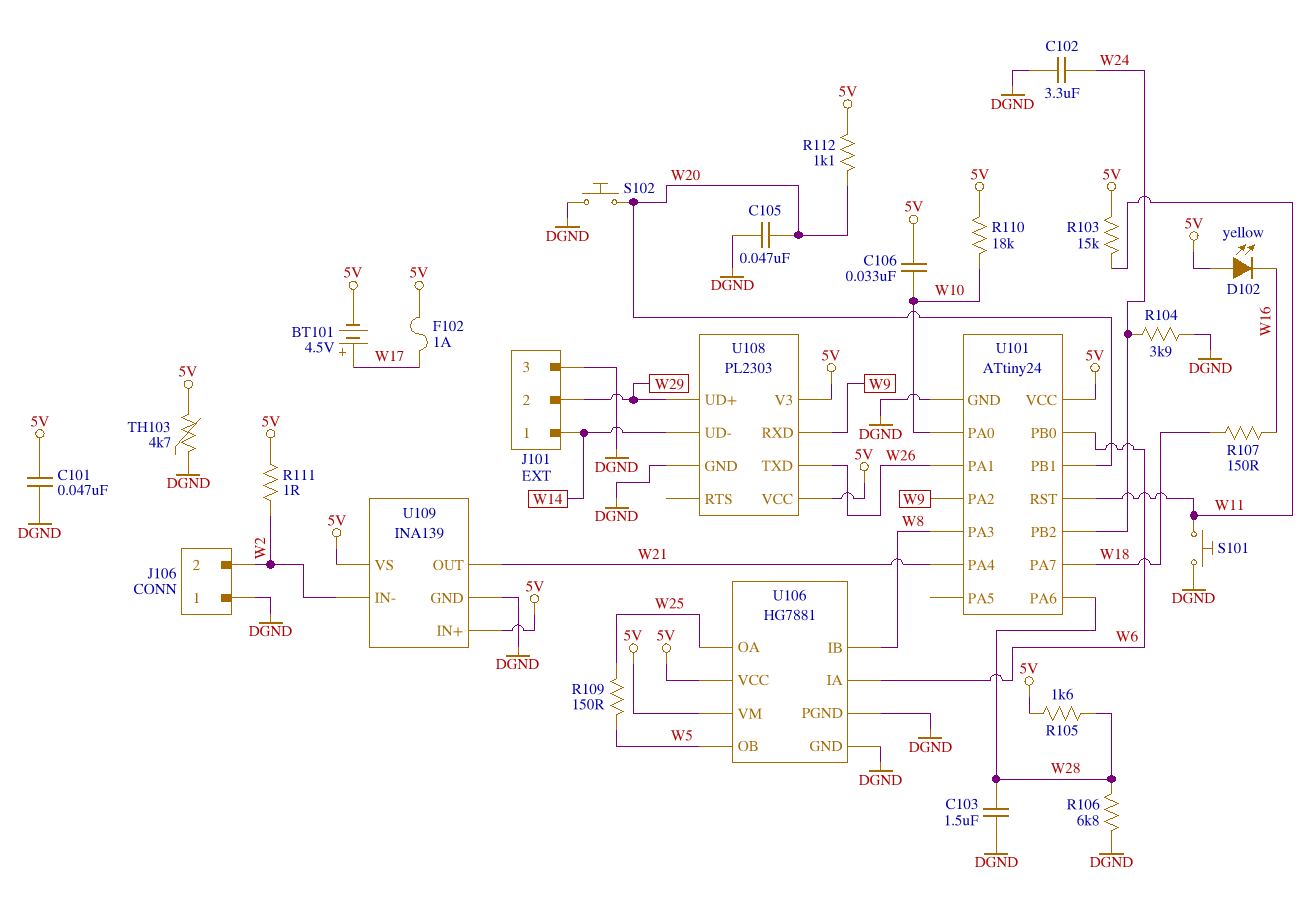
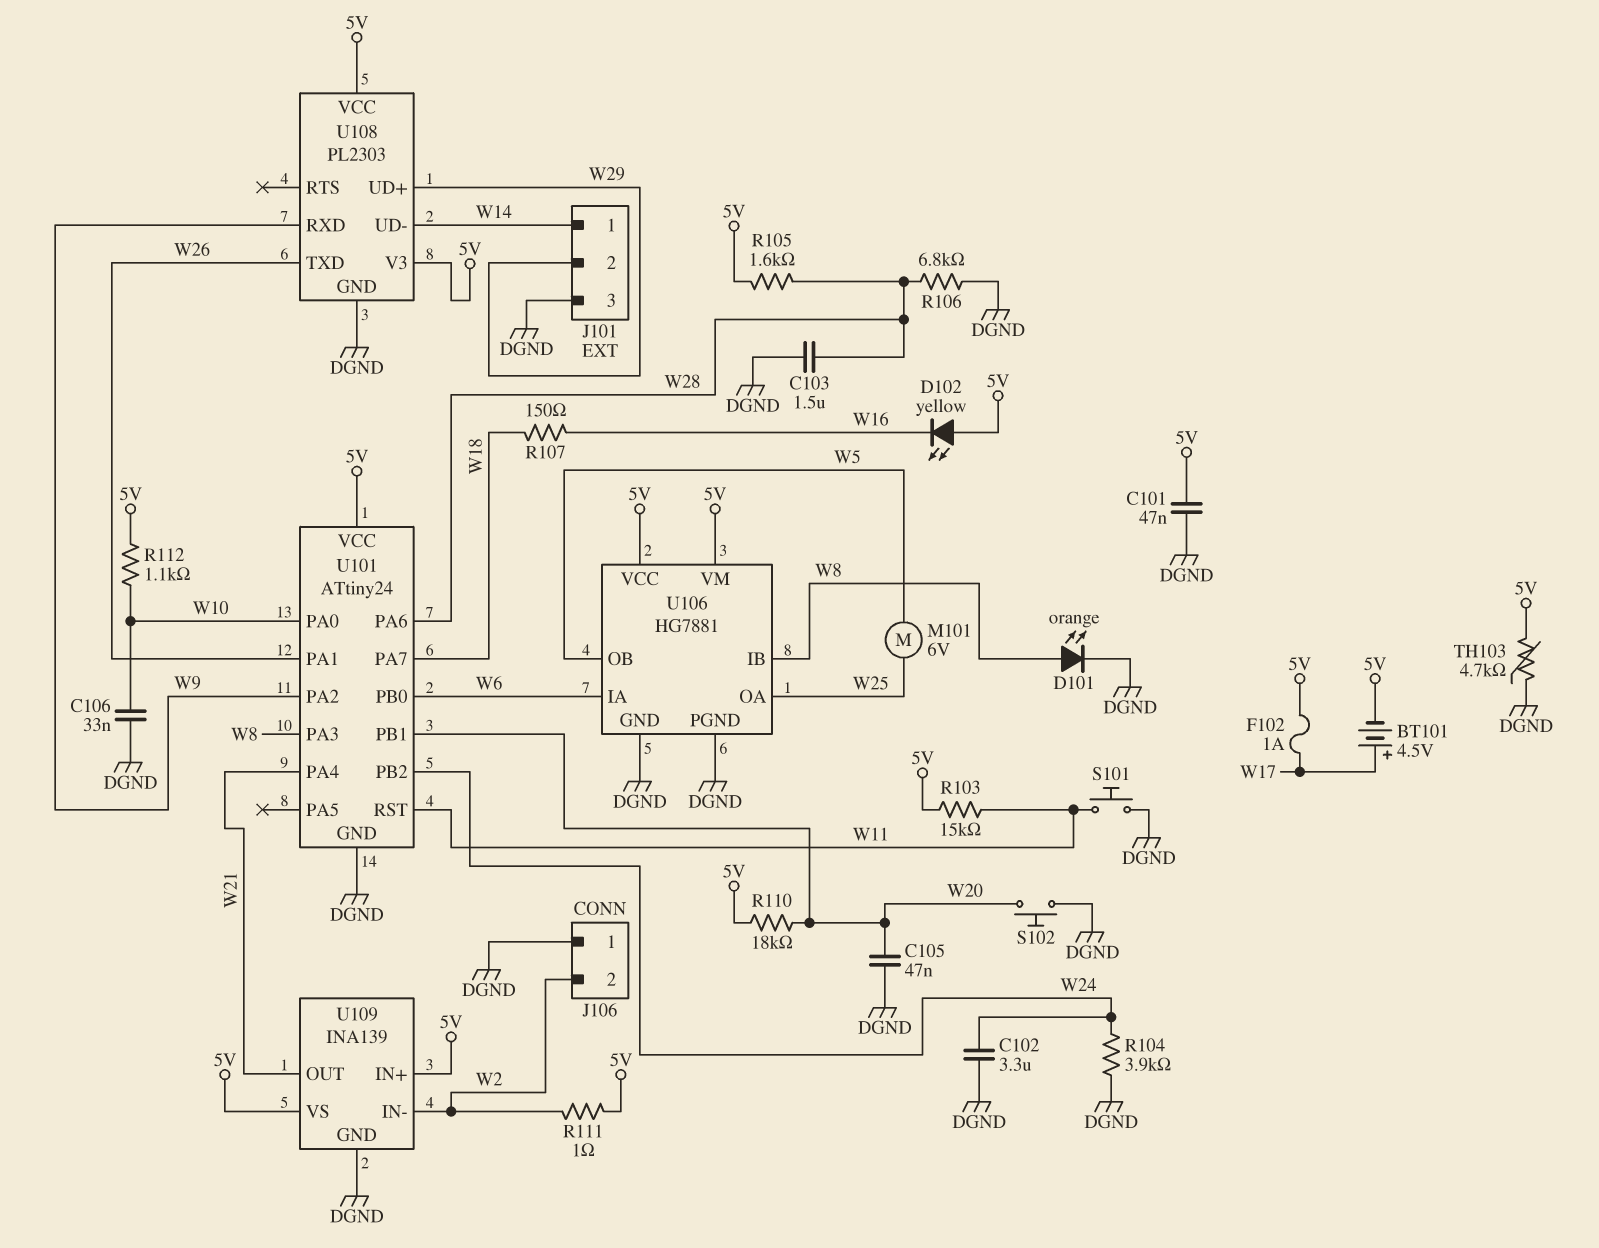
C106: 33nF (5V, W10) -> 33nF (DGND, W10)
D101: none -> LED orange (A W8, K DGND)
M101: none -> motor 6V (W5, W25)
R109: 150 (W5, W25) -> none
R110: 18k (5V, W10) -> 18k (5V, W20)
R112: 1.1k (5V, W20) -> 1.1k (5V, W10)

